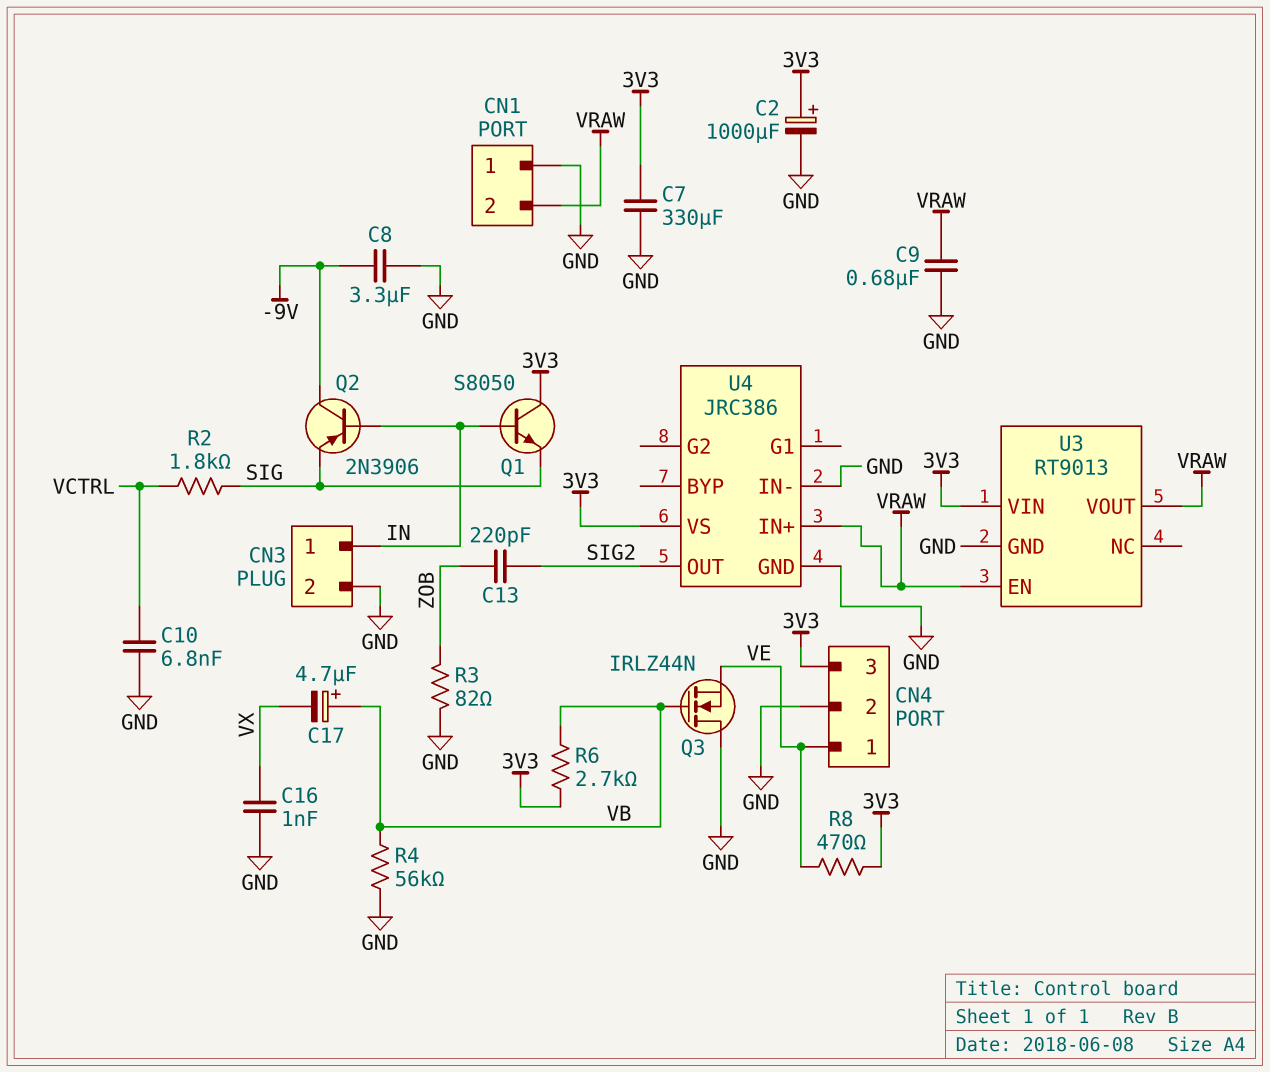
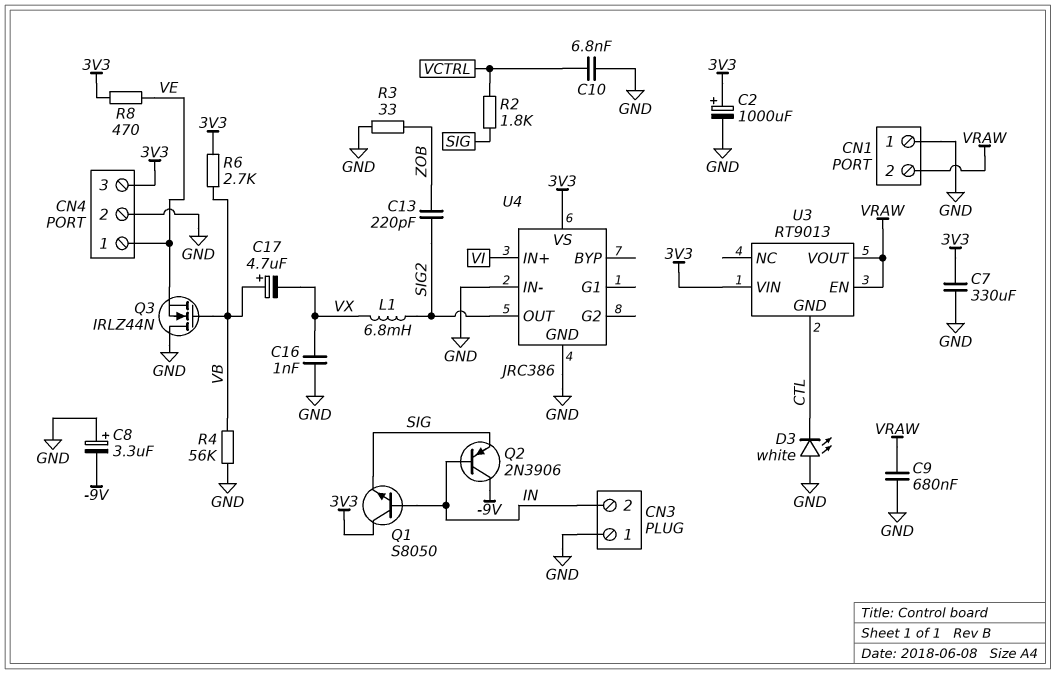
C8: 3.3uF (-9V, GND) -> 3.3uF (plus GND, minus -9V)
CN3 pin 1: IN -> GND
CN3 pin 2: GND -> IN
D3: none -> LED white (A GND, K CTL)
L1: none -> 6.8mH (SIG2, VX)
R3: 82 (GND, ZOB) -> 33 (GND, ZOB)
U3 pin GND: GND -> CTL
U4 pin IN+: VRAW -> VI

